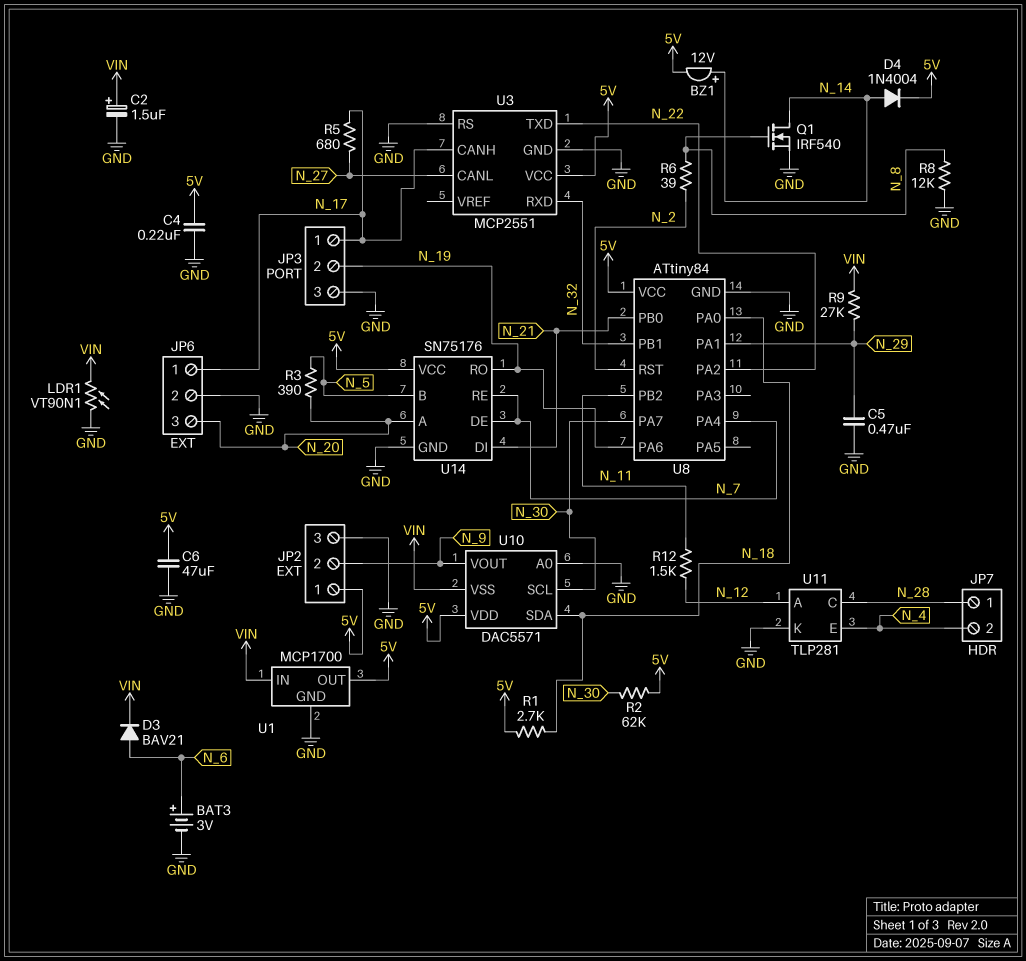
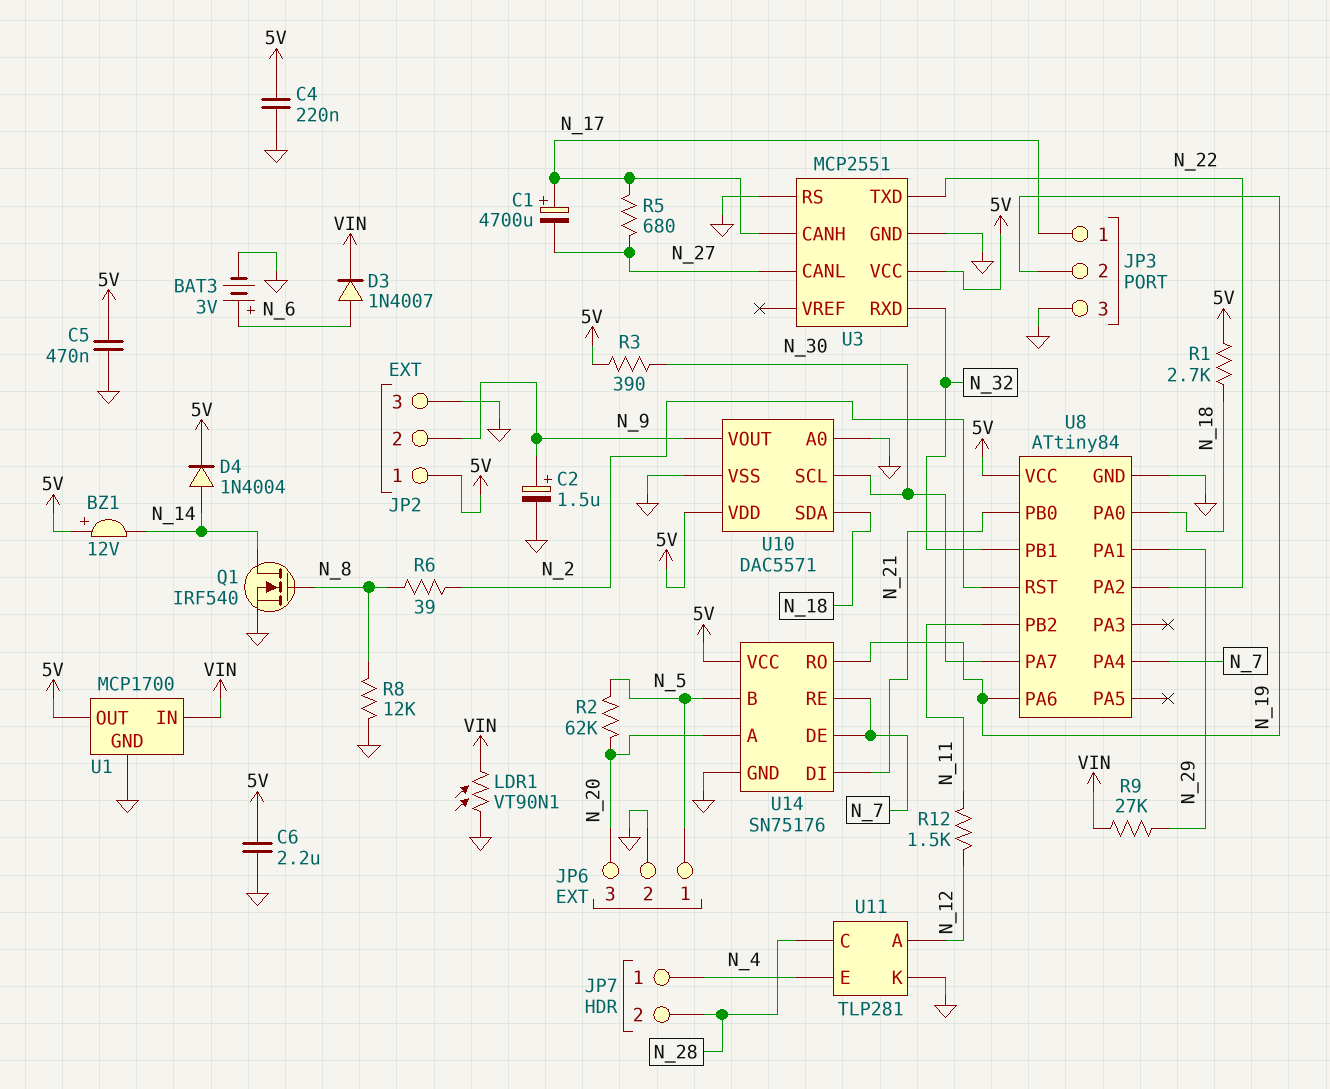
BZ1: buzzer 12V (plus N_14, minus 5V) -> buzzer 12V (plus 5V, minus N_14)
C1: none -> 4700uF (plus N_17, minus N_27)
C2: 1.5uF (plus VIN, minus GND) -> 1.5uF (plus N_9, minus GND)
C5: 470nF (GND, N_29) -> 470nF (5V, GND)
C6: 47uF (5V, GND) -> 2.2uF (5V, GND)
D3: diode BAV21 (A N_6, K VIN) -> diode 1N4007 (A N_6, K VIN)
JP6 pin 1: N_17 -> N_5
JP7 pin 1: N_28 -> N_4
JP7 pin 2: N_4 -> N_28
R2: 62k (5V, N_30) -> 62k (N_5, N_20)
R3: 390 (N_5, N_20) -> 390 (5V, N_30)
U10 pin VSS: VIN -> GND

